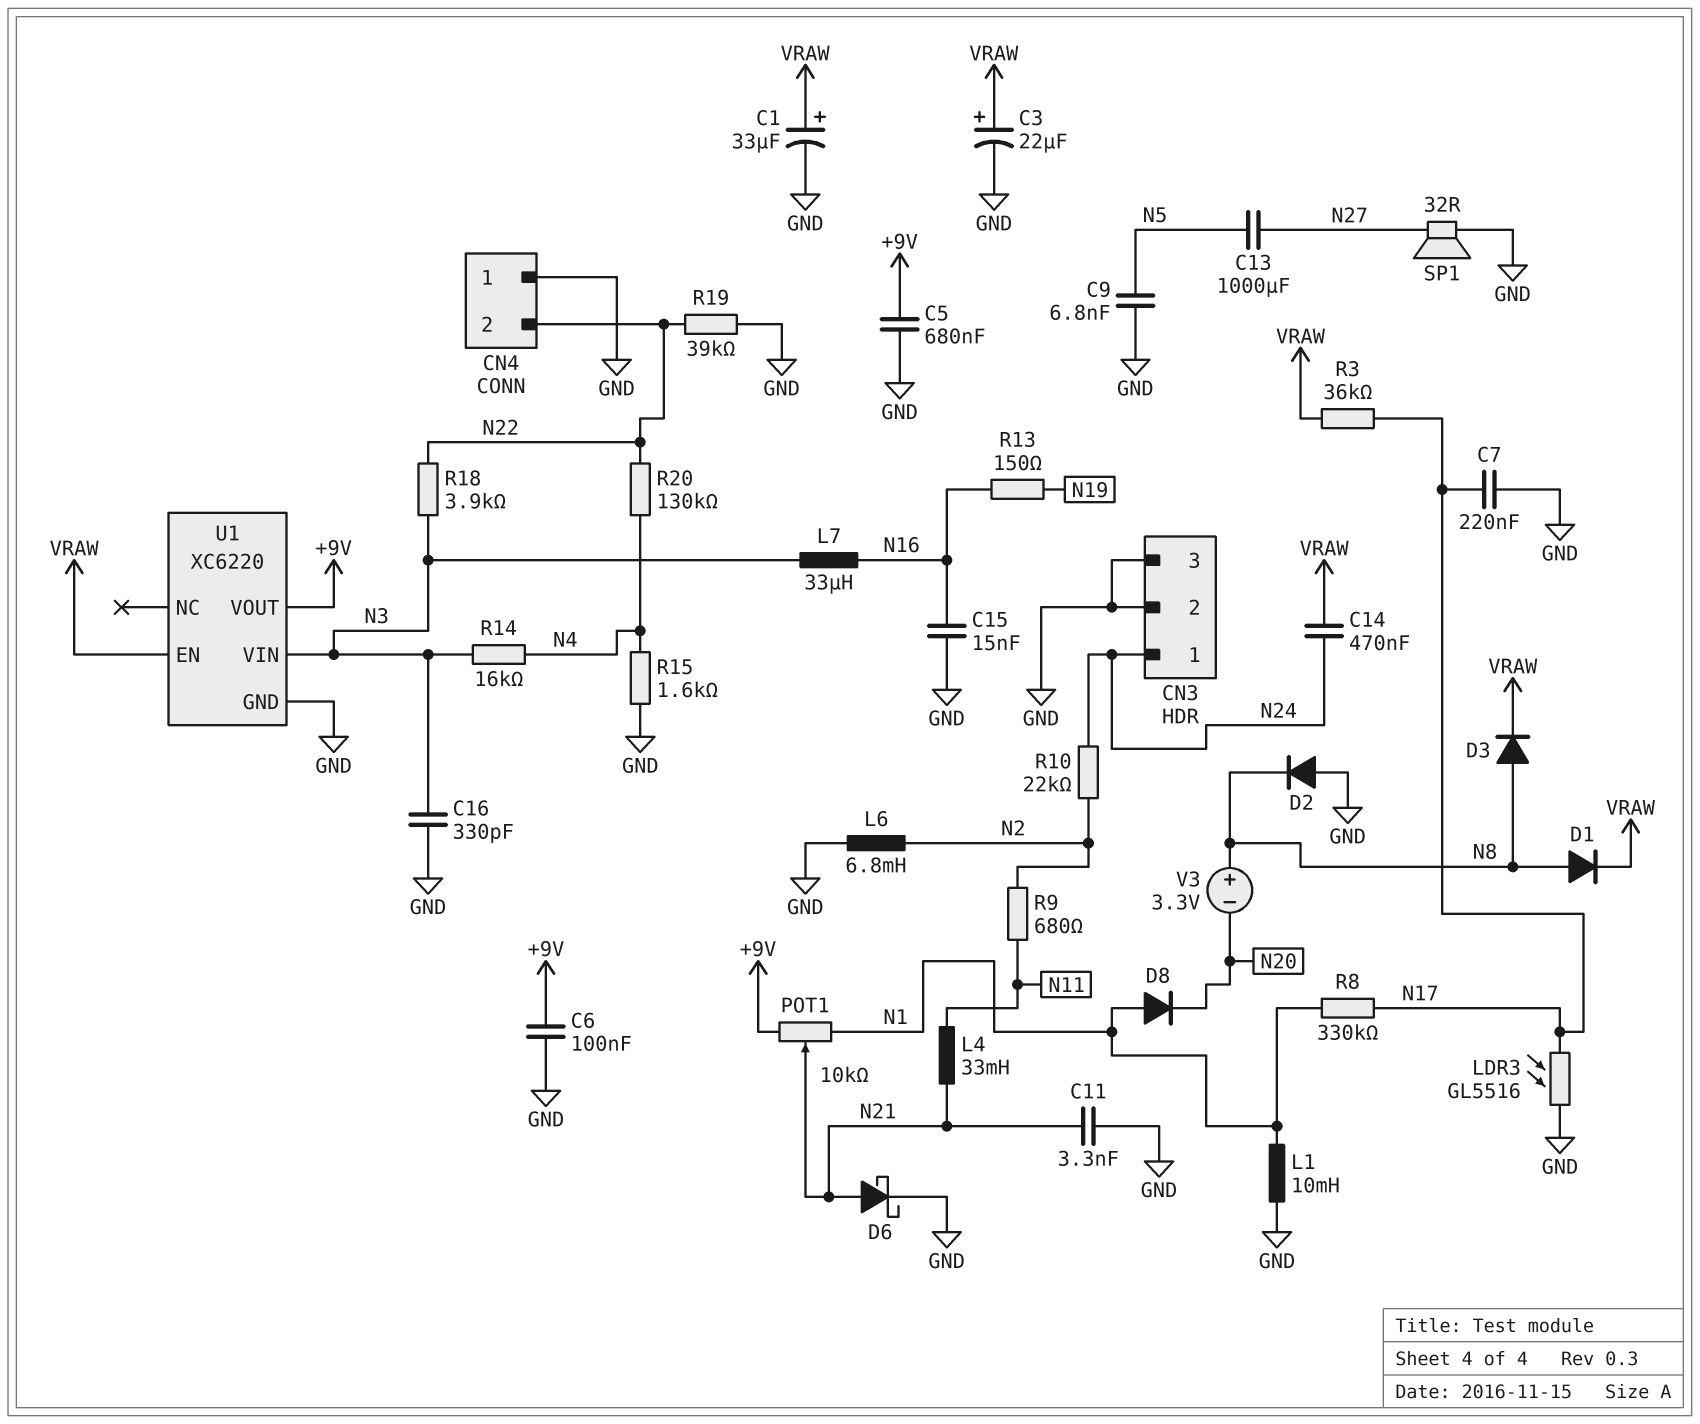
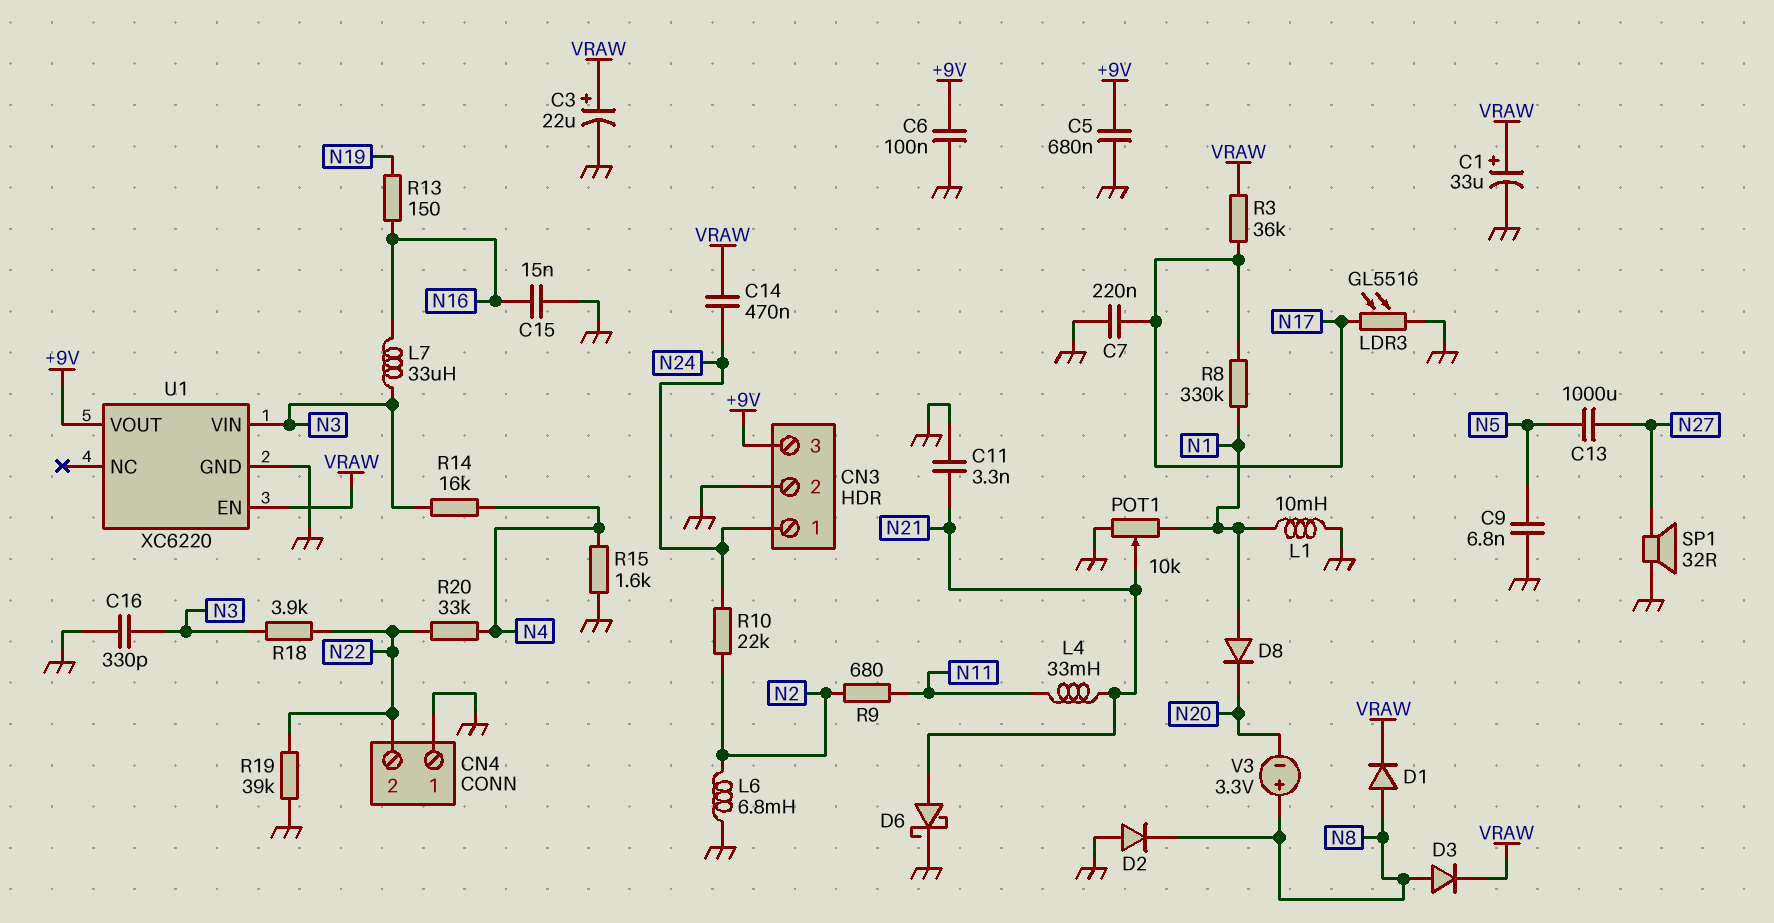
CN3 pin 3: GND -> +9V
POT1: 10k (+9V, N1, wiper N21) -> 10k (GND, N1, wiper N21)
R20: 130k (N4, N22) -> 33k (N4, N22)

